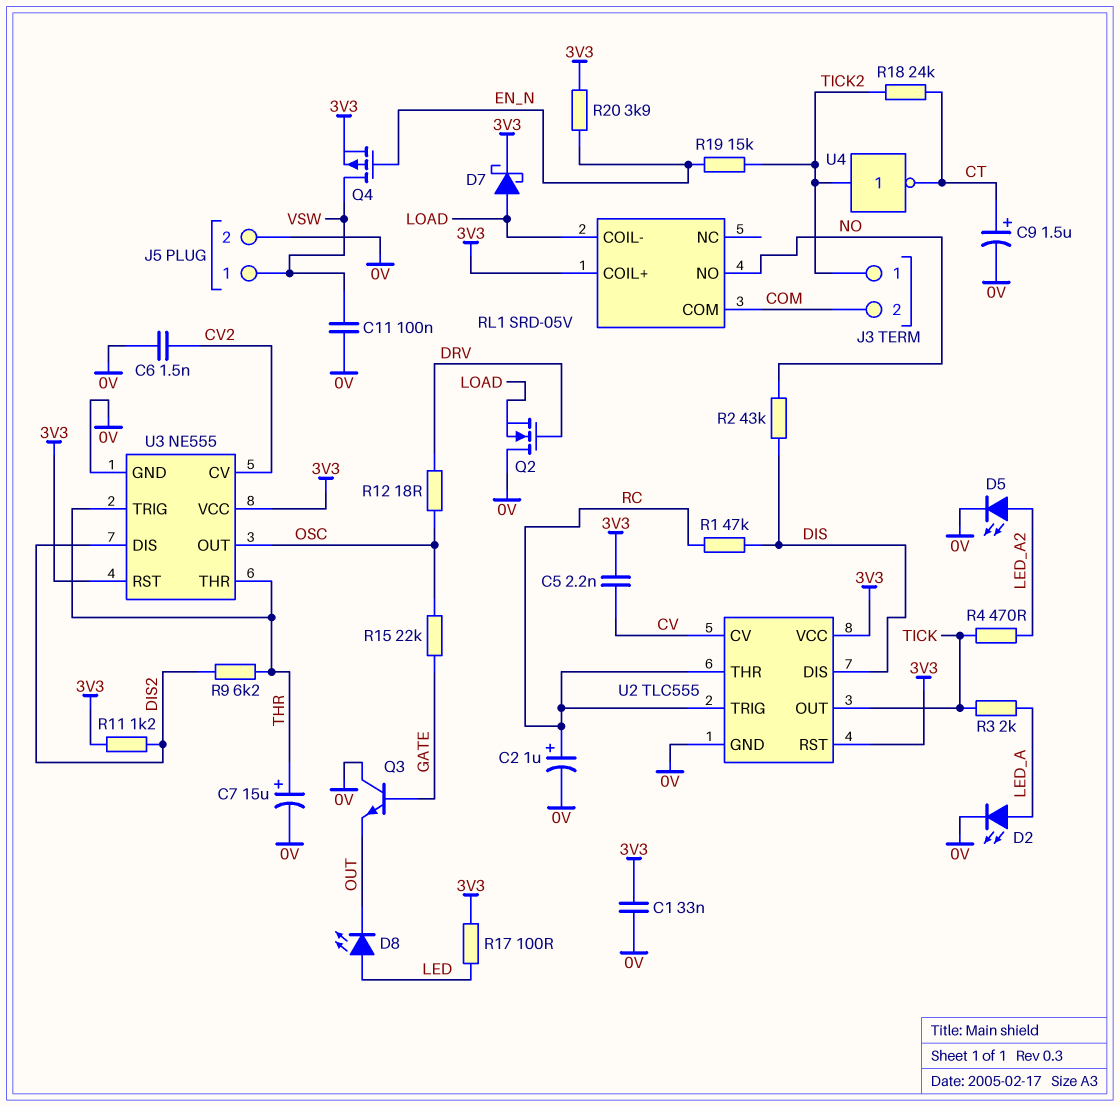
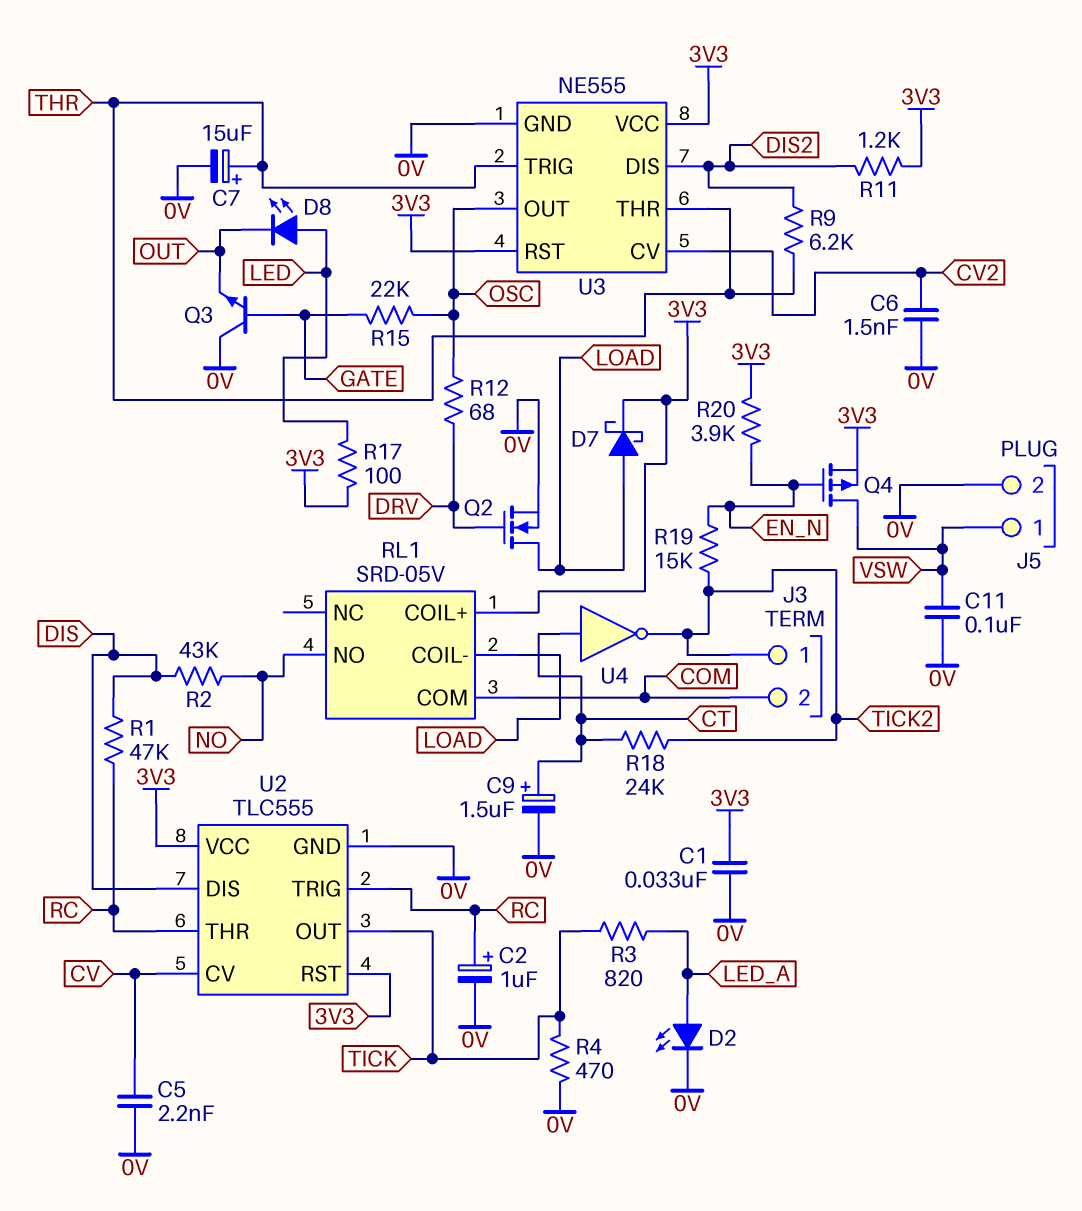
C5: 2.2nF (3V3, CV) -> 2.2nF (0V, CV)
D5: LED (A LED_A2, K 0V) -> none
Q2: NMOS (G DRV, D 0V, S LOAD) -> NMOS (G DRV, D LOAD, S 0V)
R3: 2k (LED_A, TICK) -> 820 (LED_A, TICK)
R4: 470 (LED_A2, TICK) -> 470 (0V, TICK)
R12: 18 (DRV, OSC) -> 68 (DRV, OSC)
U4: NOT (in TICK2, out CT) -> NOT (in CT, out TICK2)

